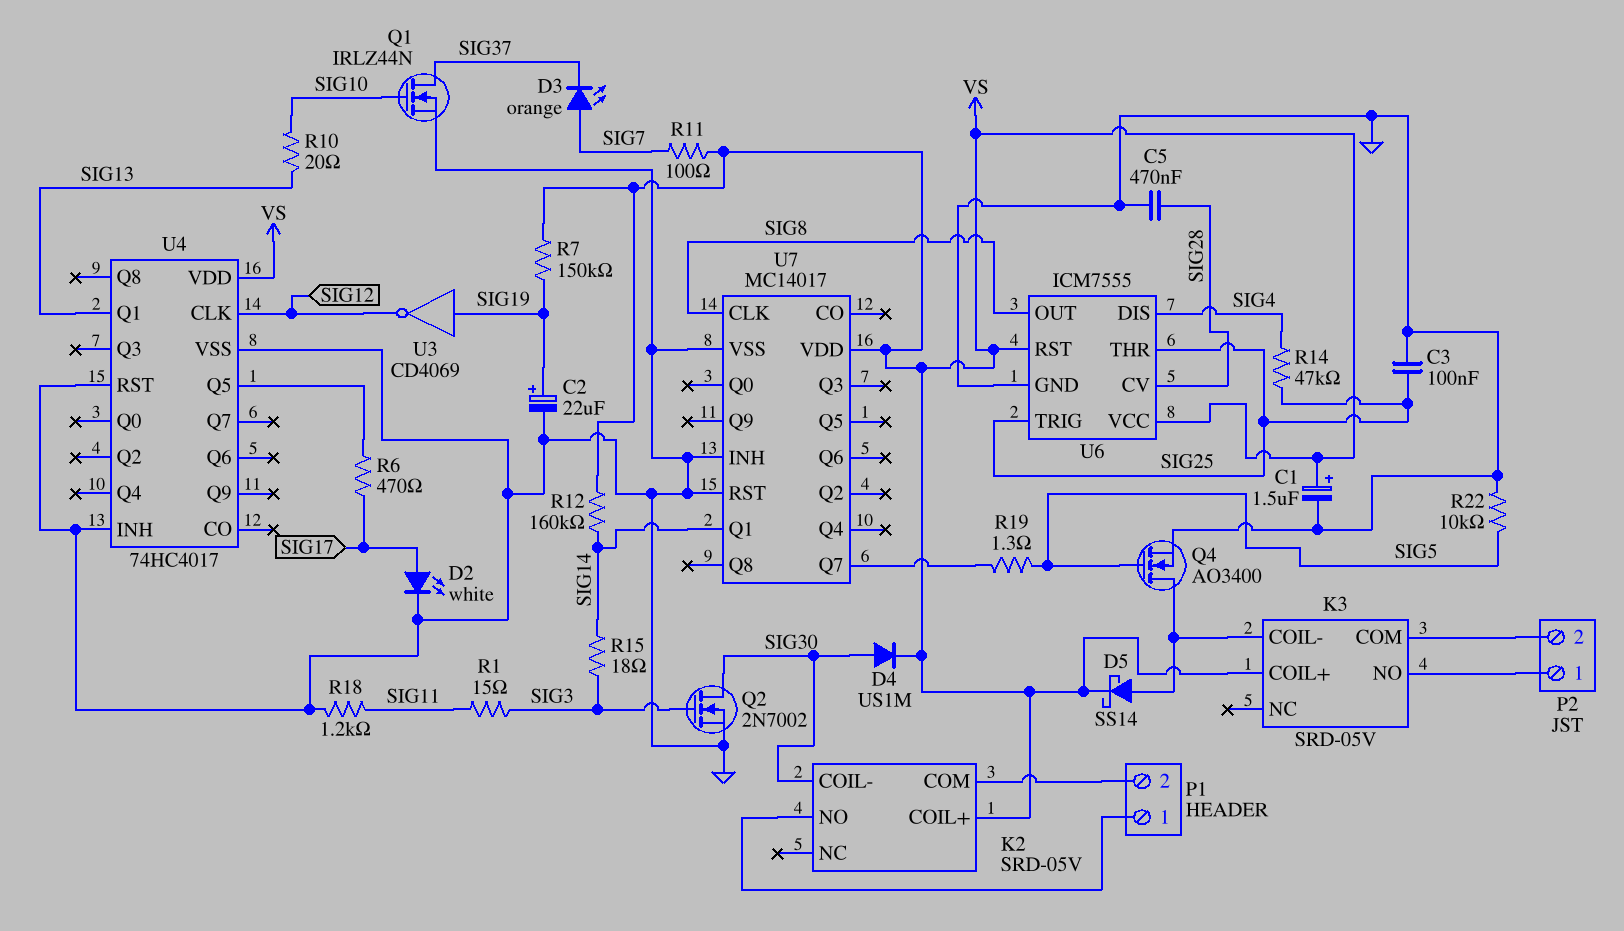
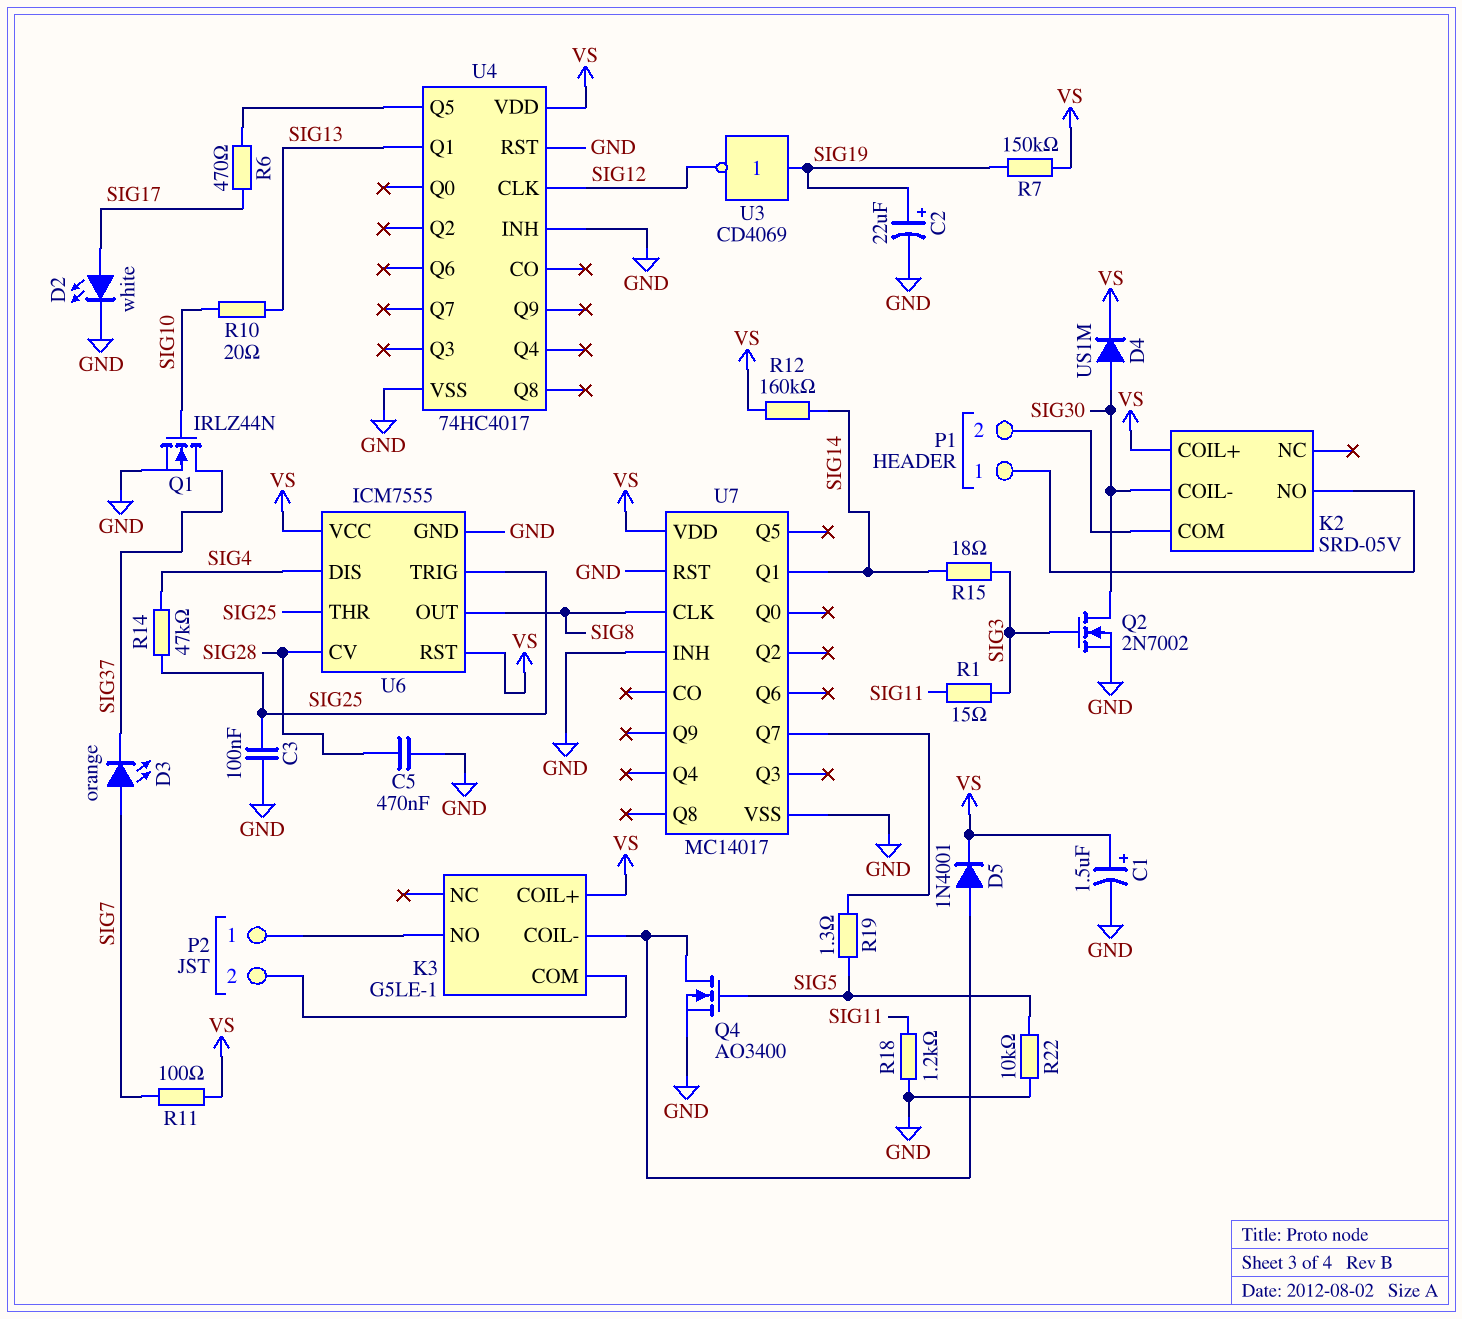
D5: schottky SS14 (A K3/COIL-, K VS) -> diode 1N4001 (A K3/COIL-, K VS)
K3: SRD-05V -> G5LE-1

